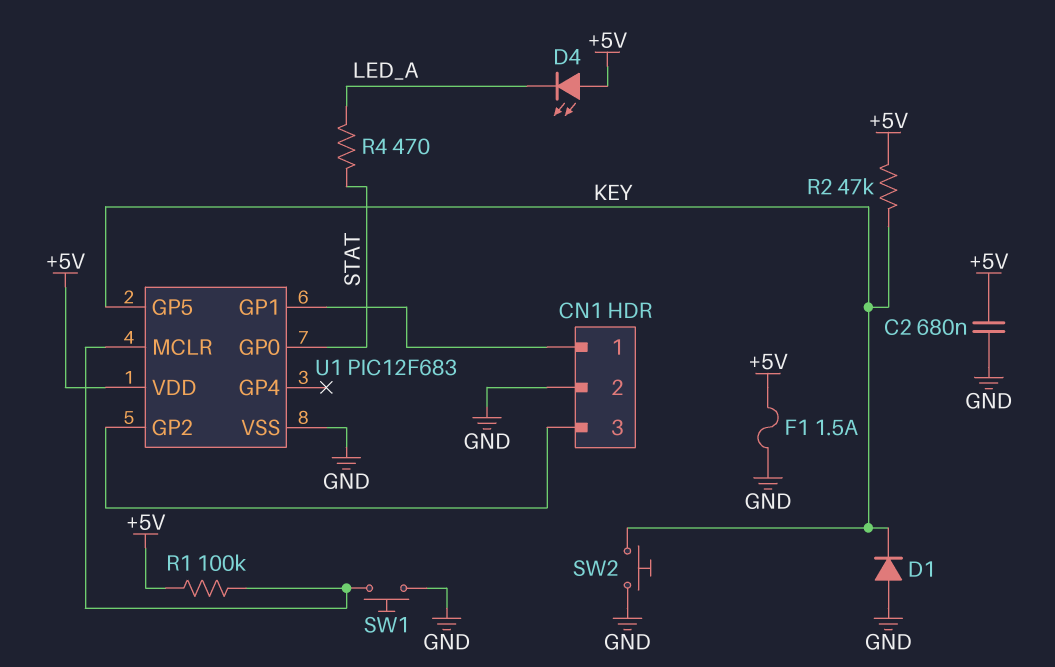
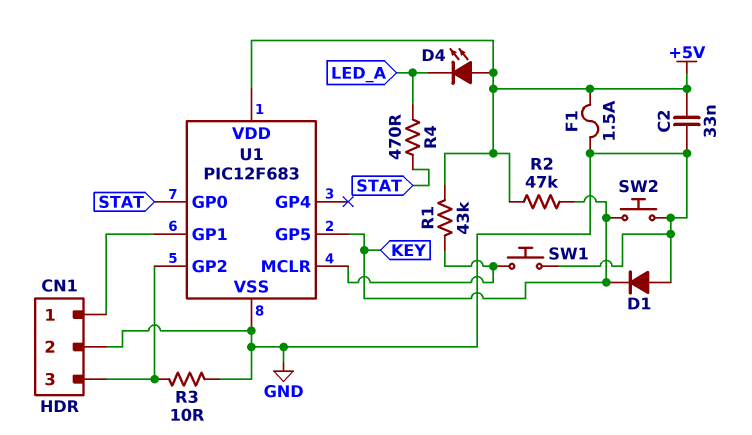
C2: 680nF (+5V, GND) -> 33nF (+5V, GND)
R1: 100k (+5V, U1/MCLR) -> 43k (+5V, U1/MCLR)
R3: none -> 10 (CN1/3, GND)

